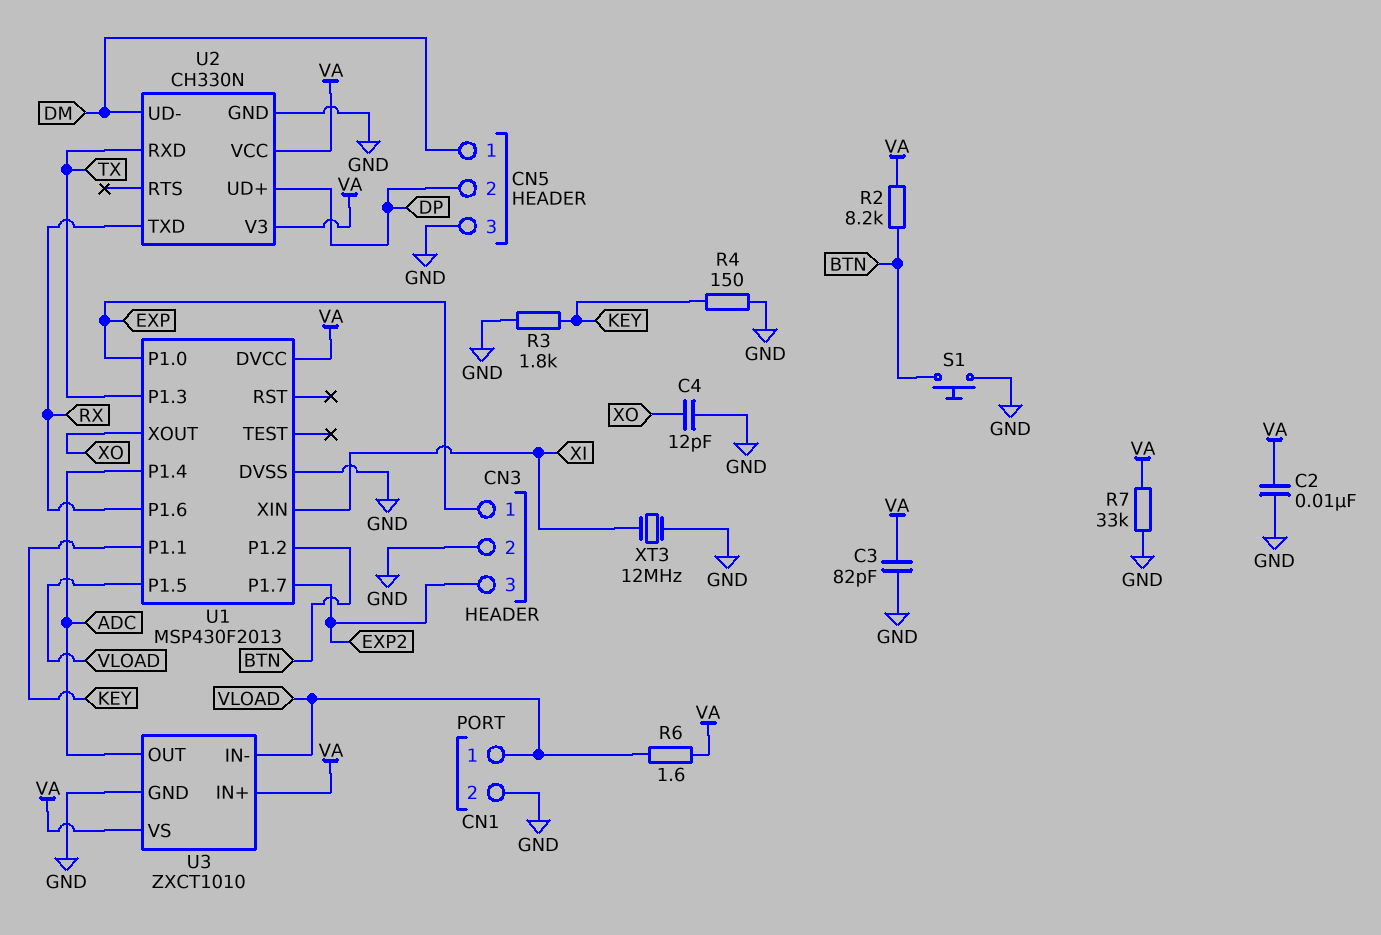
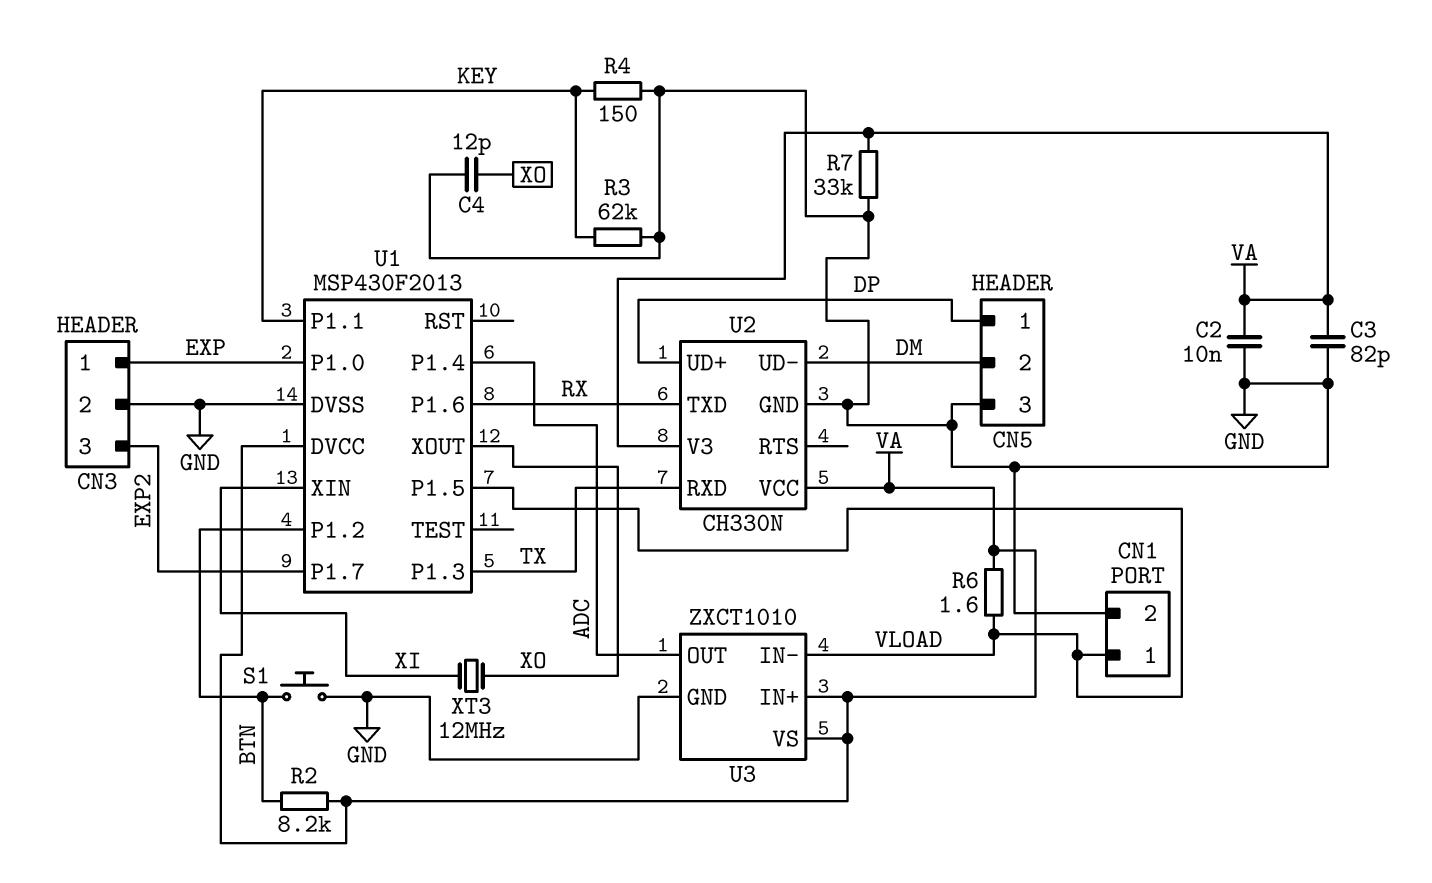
CN5 pin 1: DM -> DP
CN5 pin 2: DP -> DM
R3: 1.8k (GND, KEY) -> 62k (GND, KEY)
XT3: 12MHz (GND, XI) -> 12MHz (XI, XO)

